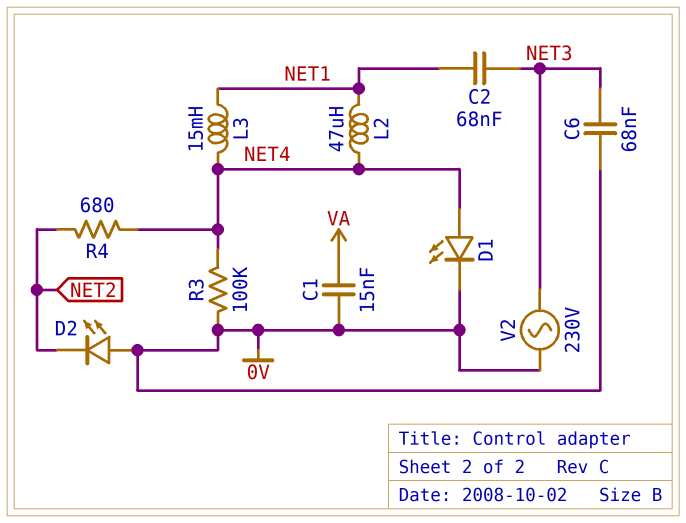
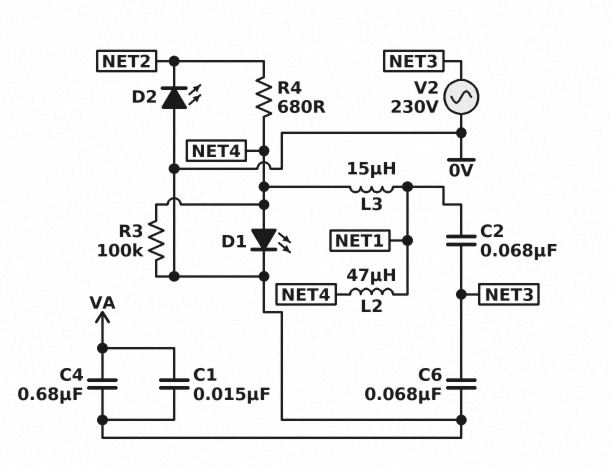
C4: none -> 680nF (0V, VA)
L3: 15mH (NET1, NET4) -> 15uH (NET1, NET4)

